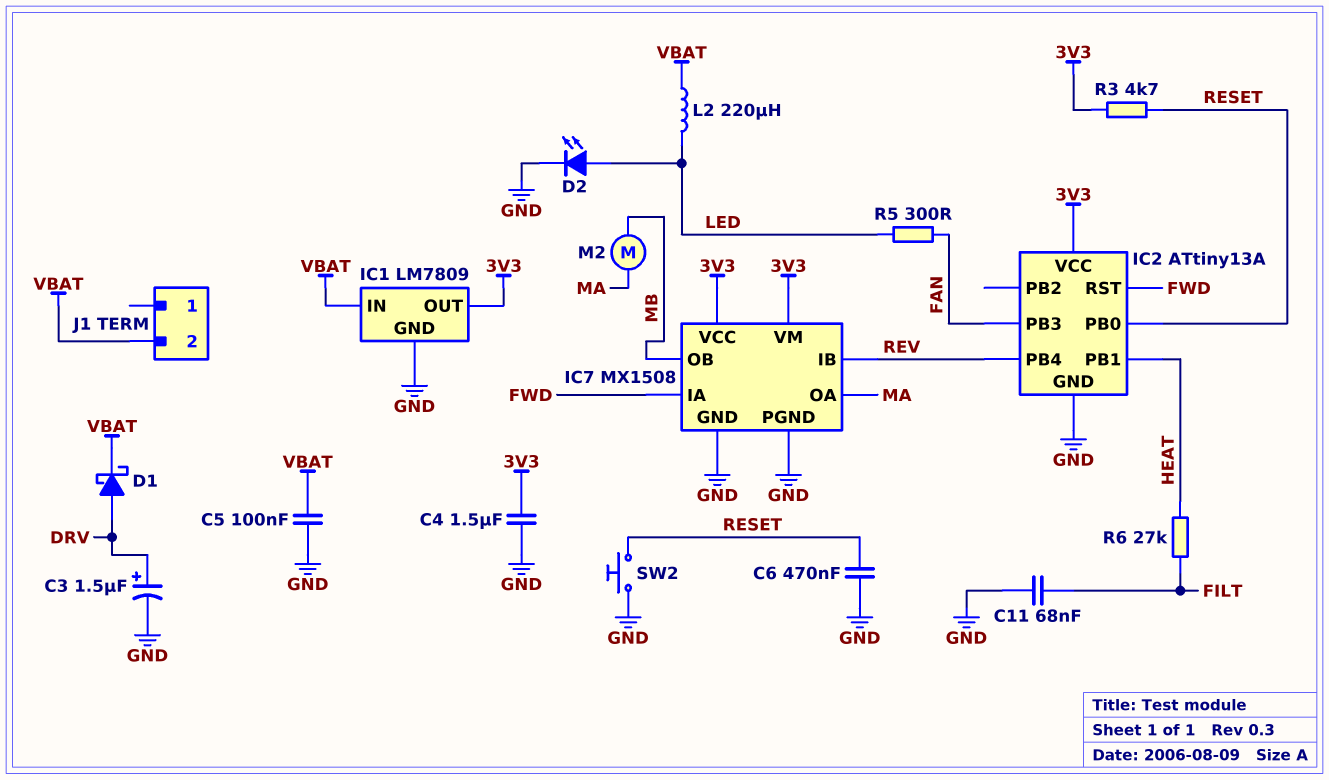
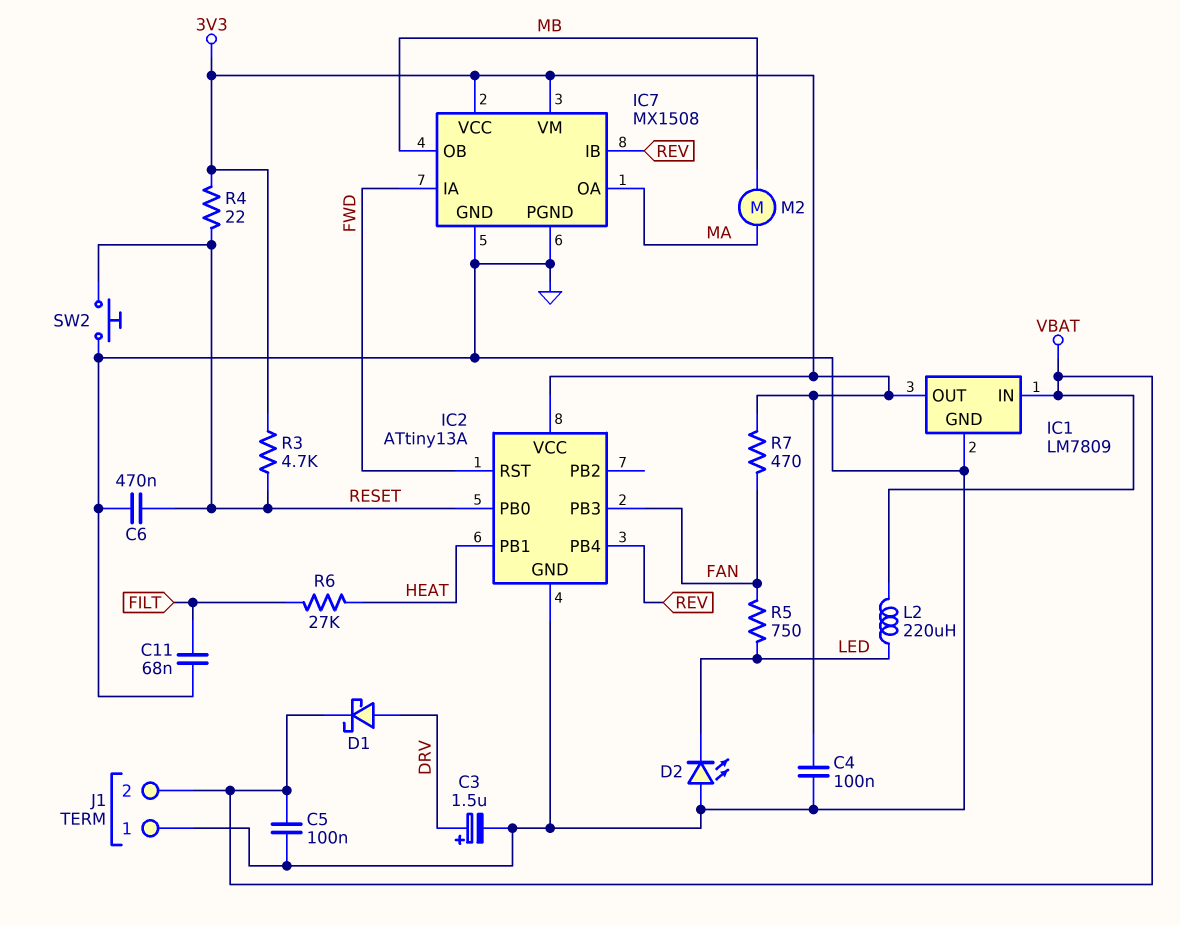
C4: 1.5uF (3V3, GND) -> 100nF (3V3, GND)
D2: LED (A LED, K GND) -> LED (A GND, K LED)
J1 pin 1: none -> GND
R4: none -> 22 (3V3, RESET)
R5: 300 (FAN, LED) -> 750 (FAN, LED)
R7: none -> 470 (3V3, FAN)

